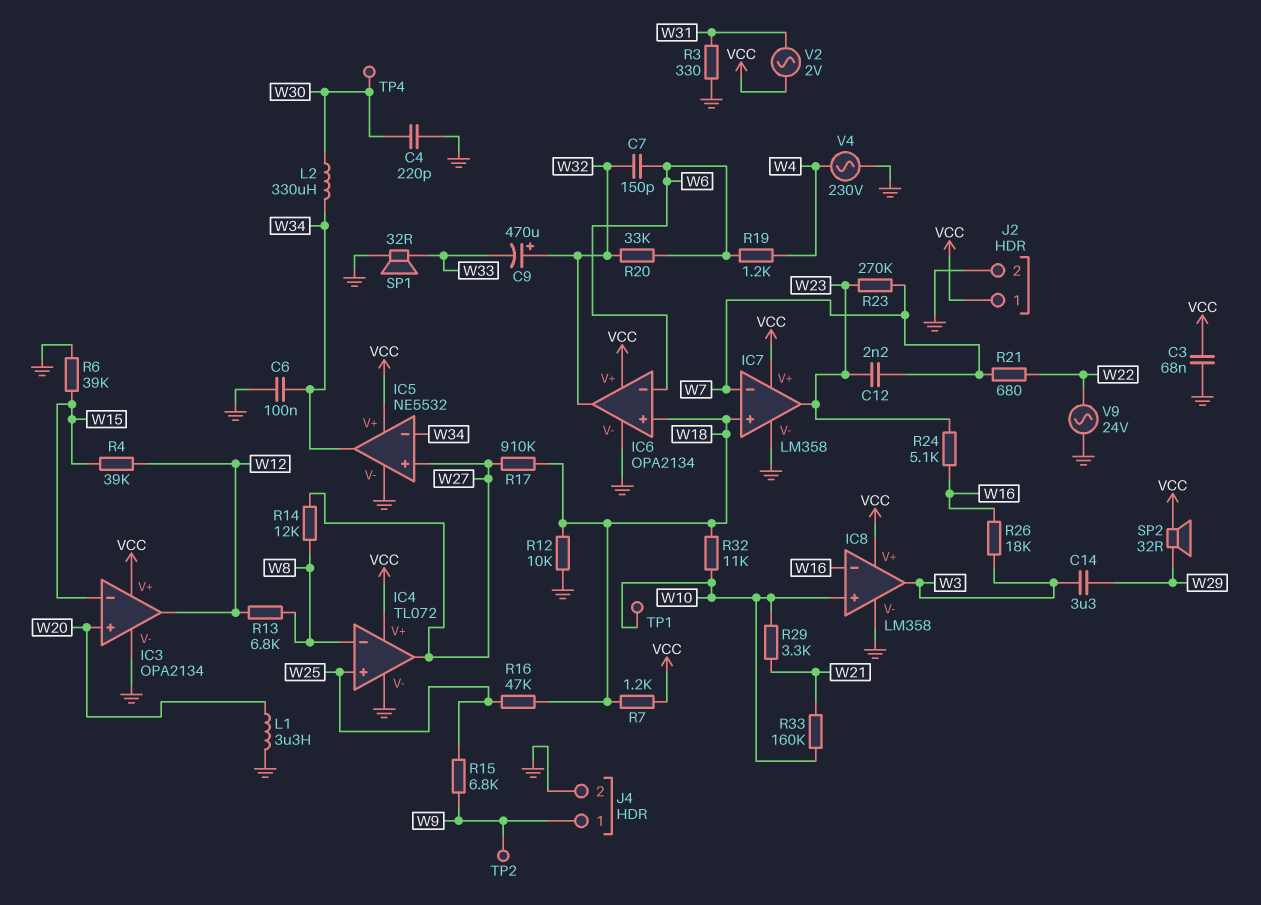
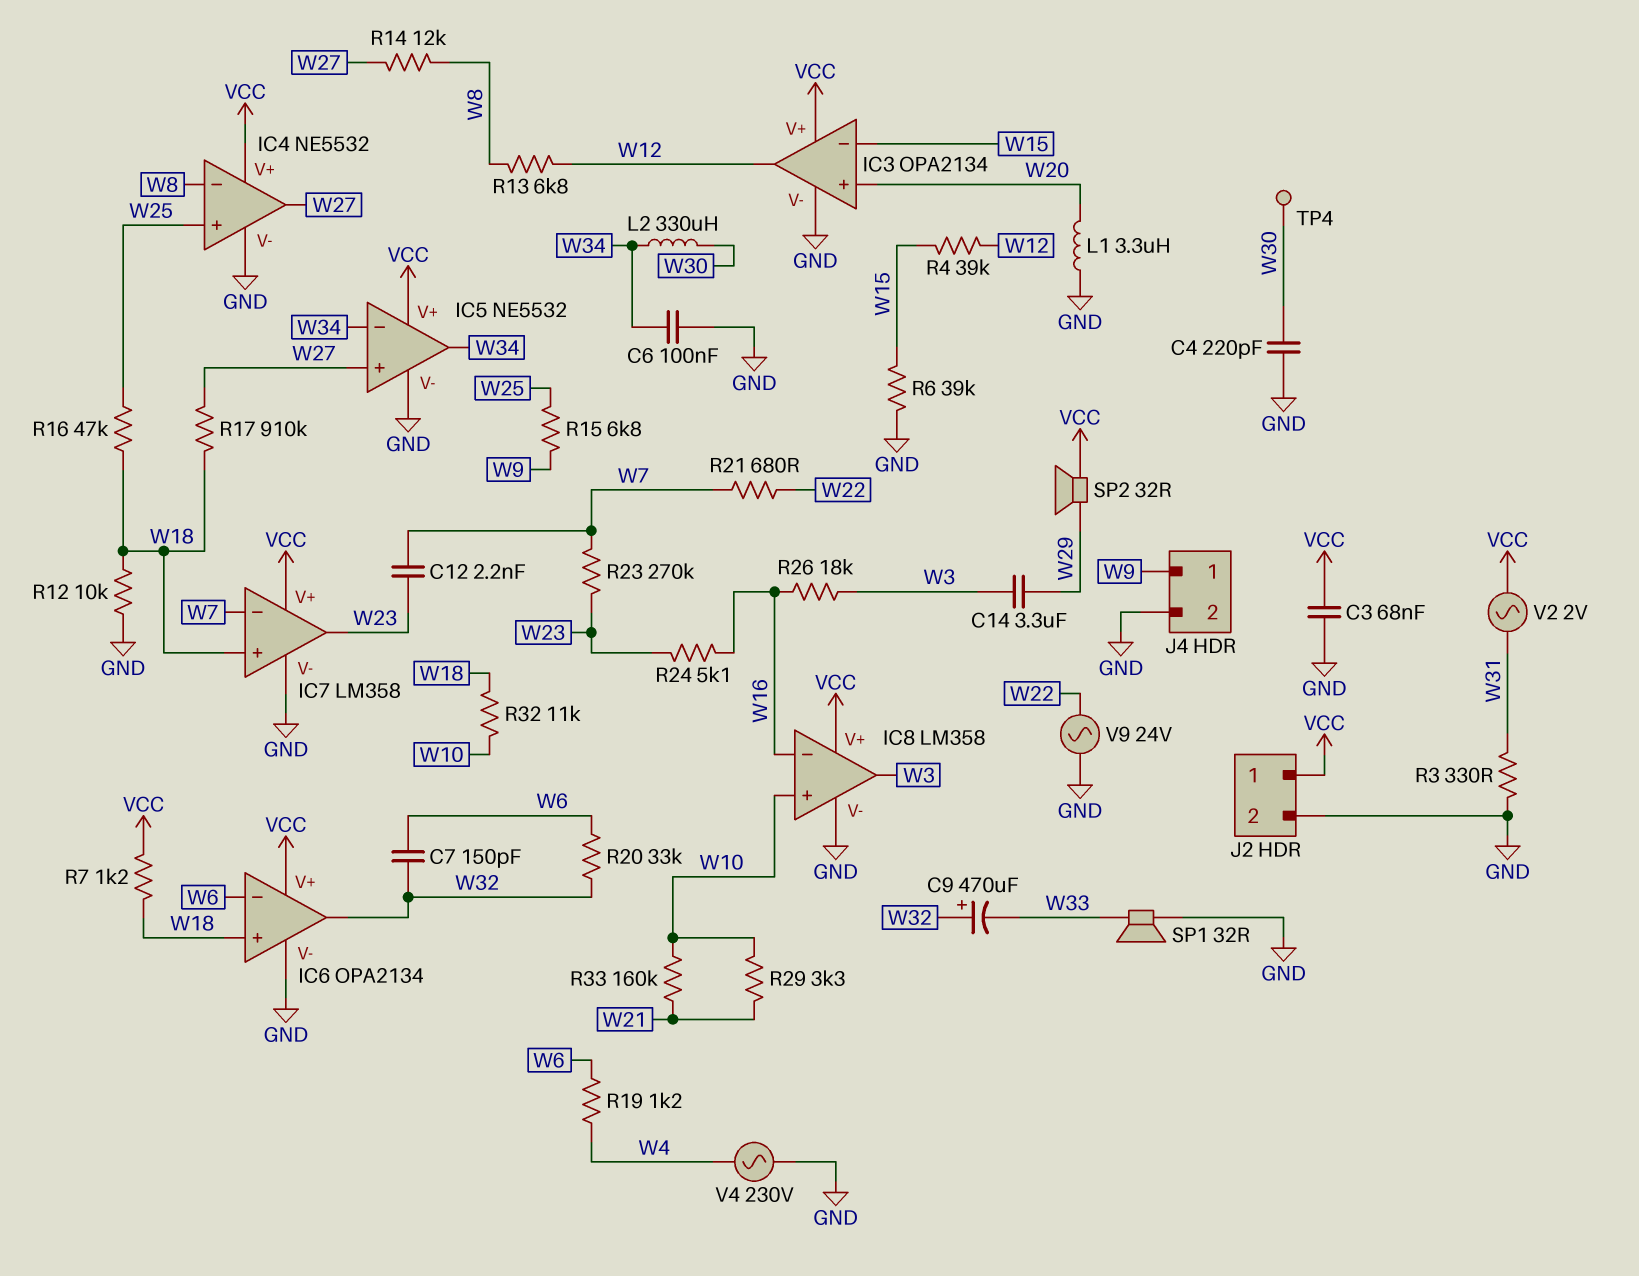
IC4: TL072 -> NE5532
TP1: test point (W10) -> none
TP2: test point (W9) -> none

